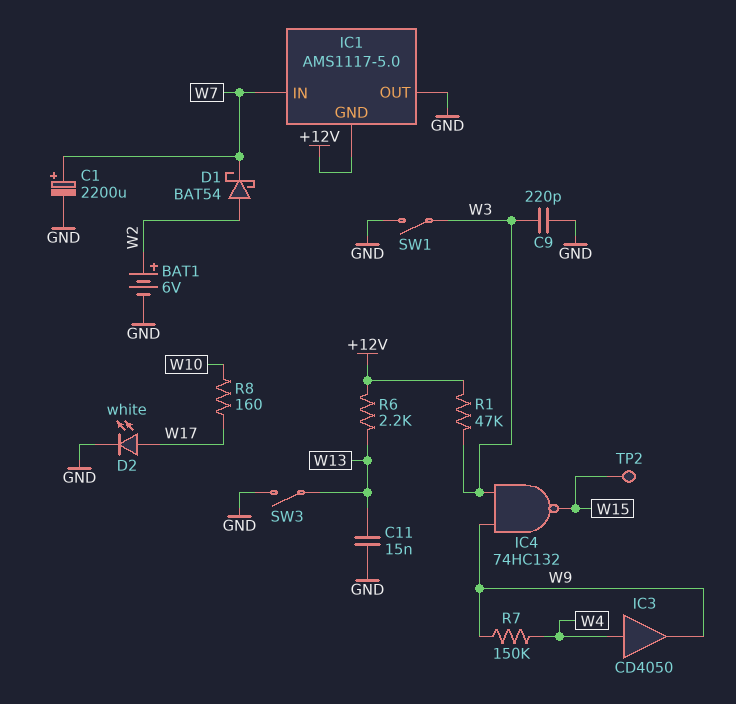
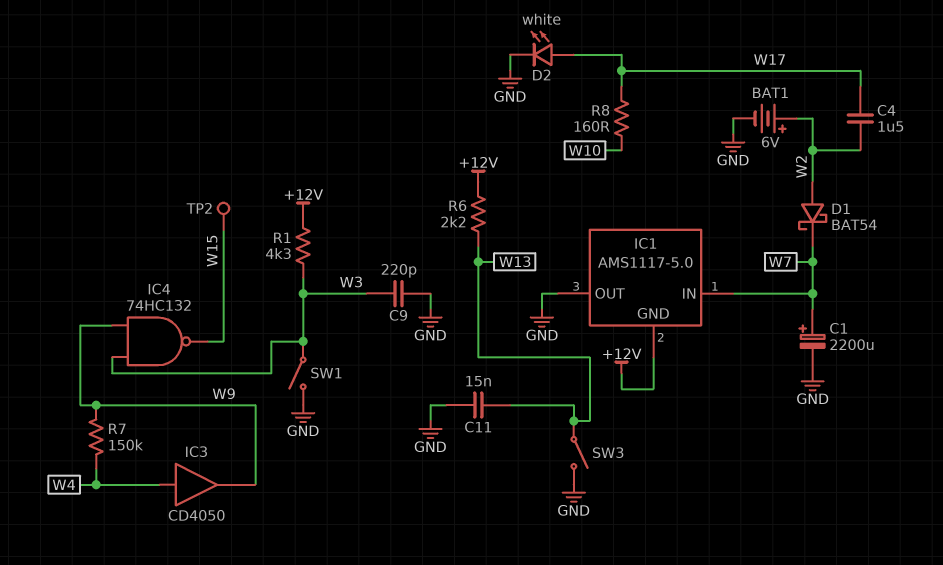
C4: none -> 1.5uF (W2, W17)
R1: 47k (+12V, W3) -> 4.3k (+12V, W3)

